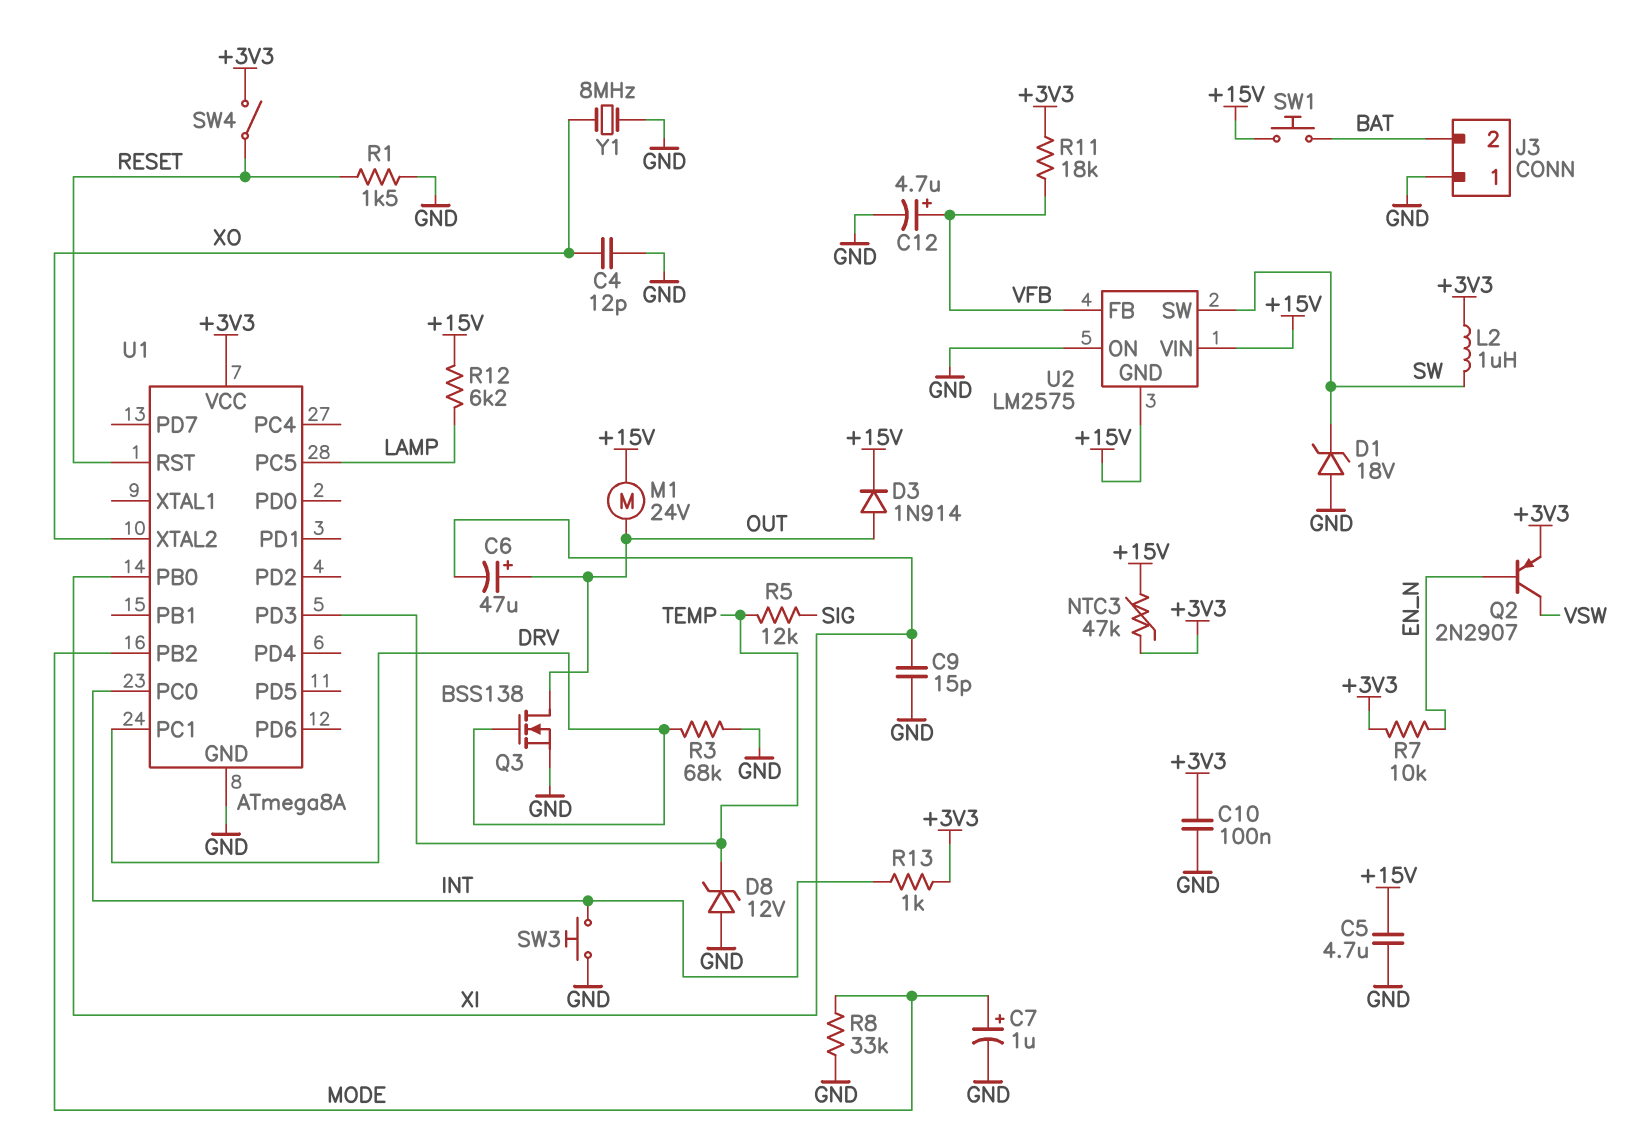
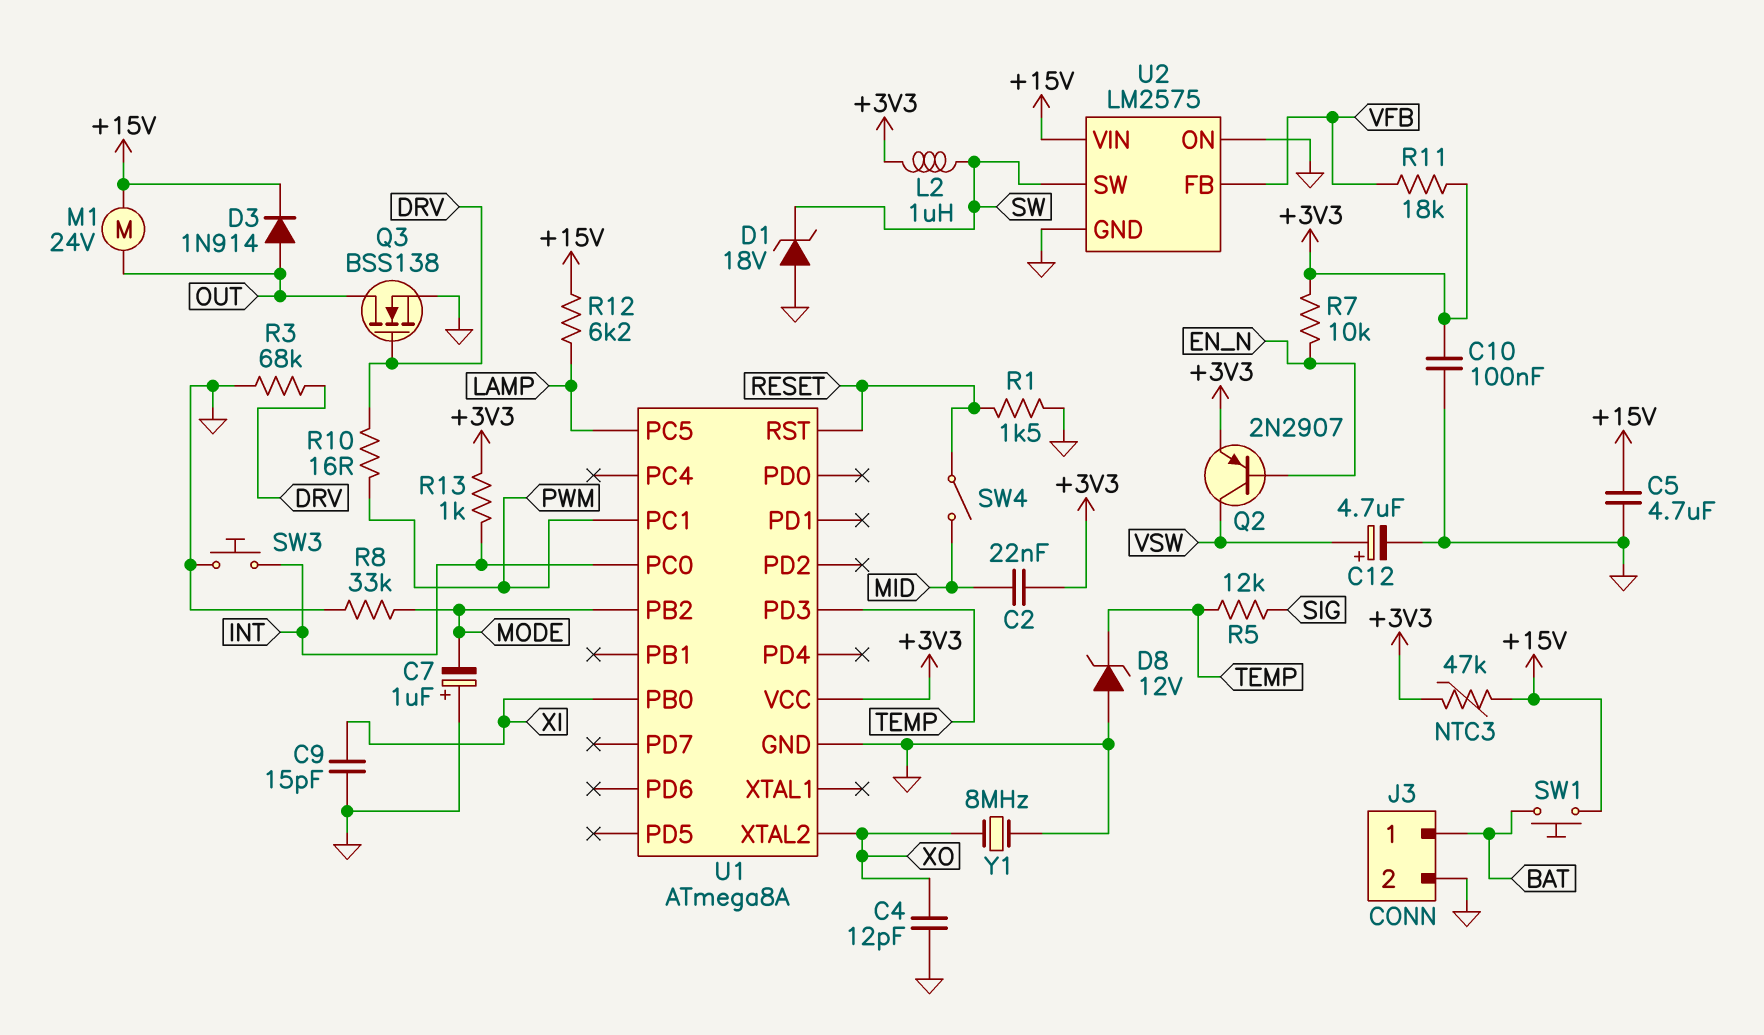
C2: none -> 22nF (+3V3, MID)
C6: 47uF (plus OUT, minus XI) -> none
C7: 1uF (plus MODE, minus GND) -> 1uF (plus GND, minus MODE)
C12: 4.7uF (plus VFB, minus GND) -> 4.7uF (plus VSW, minus GND)
J3 pin 1: GND -> BAT
J3 pin 2: BAT -> GND
R10: none -> 16 (DRV, PWM)
SW4: switch (+3V3, RESET) -> switch (MID, RESET)
U1 pin PC1: DRV -> PWM
U2 pin GND: +15V -> GND

